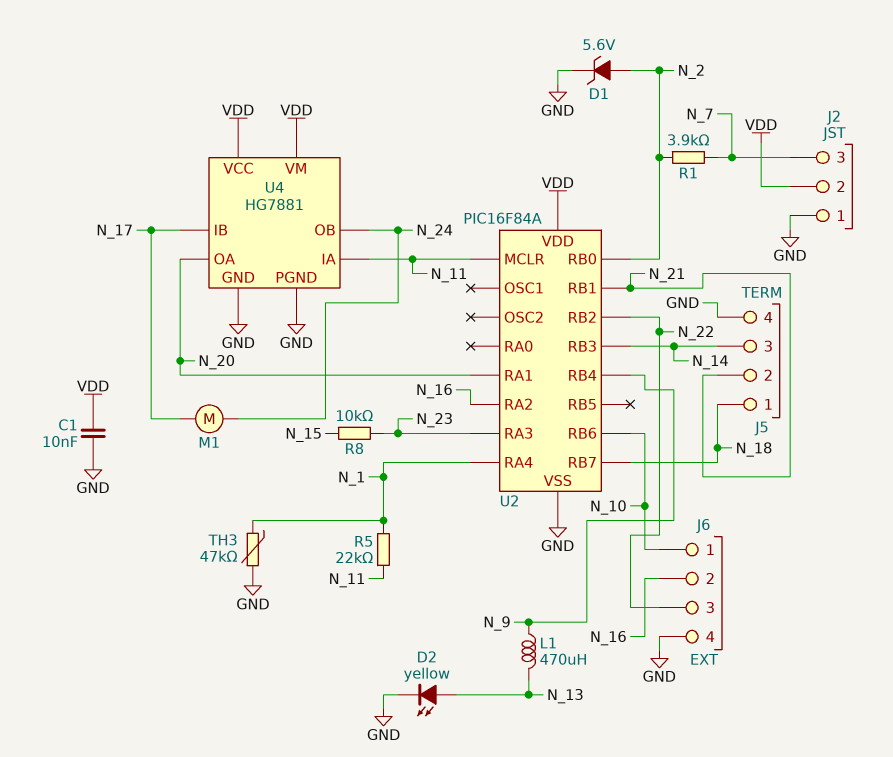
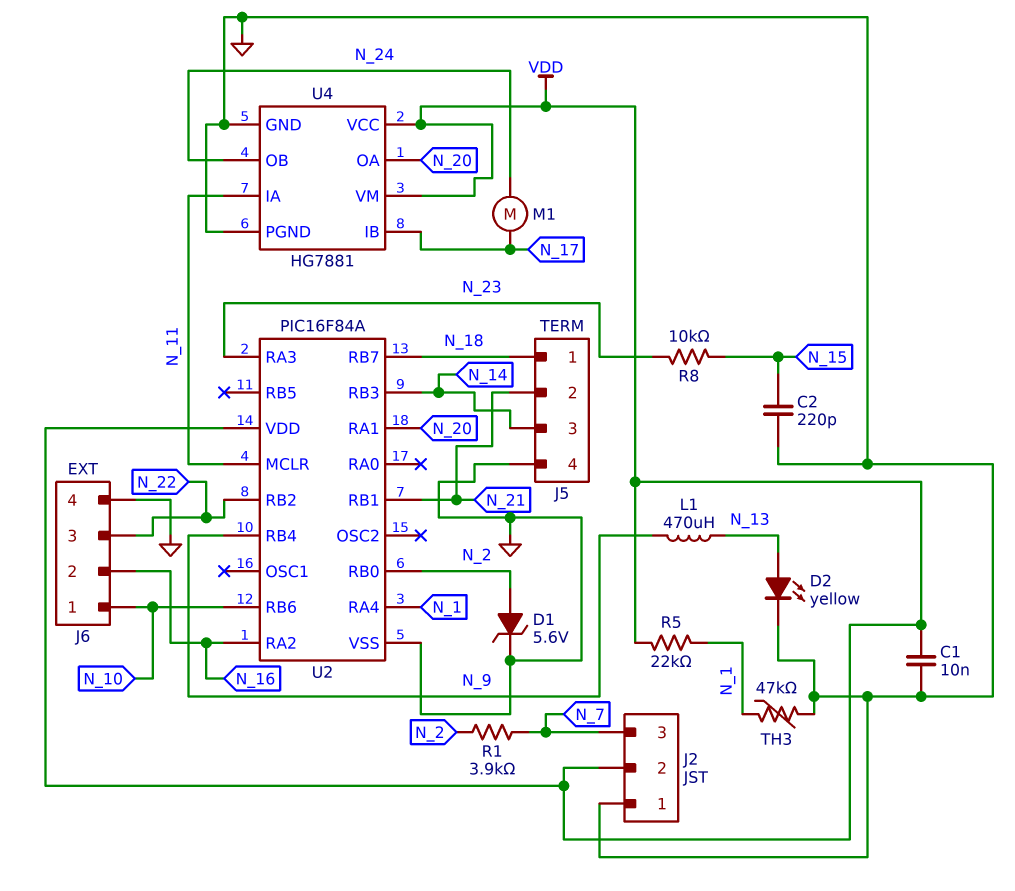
C2: none -> 220pF (GND, N_15)
R5: 22k (N_1, N_11) -> 22k (N_1, VDD)

